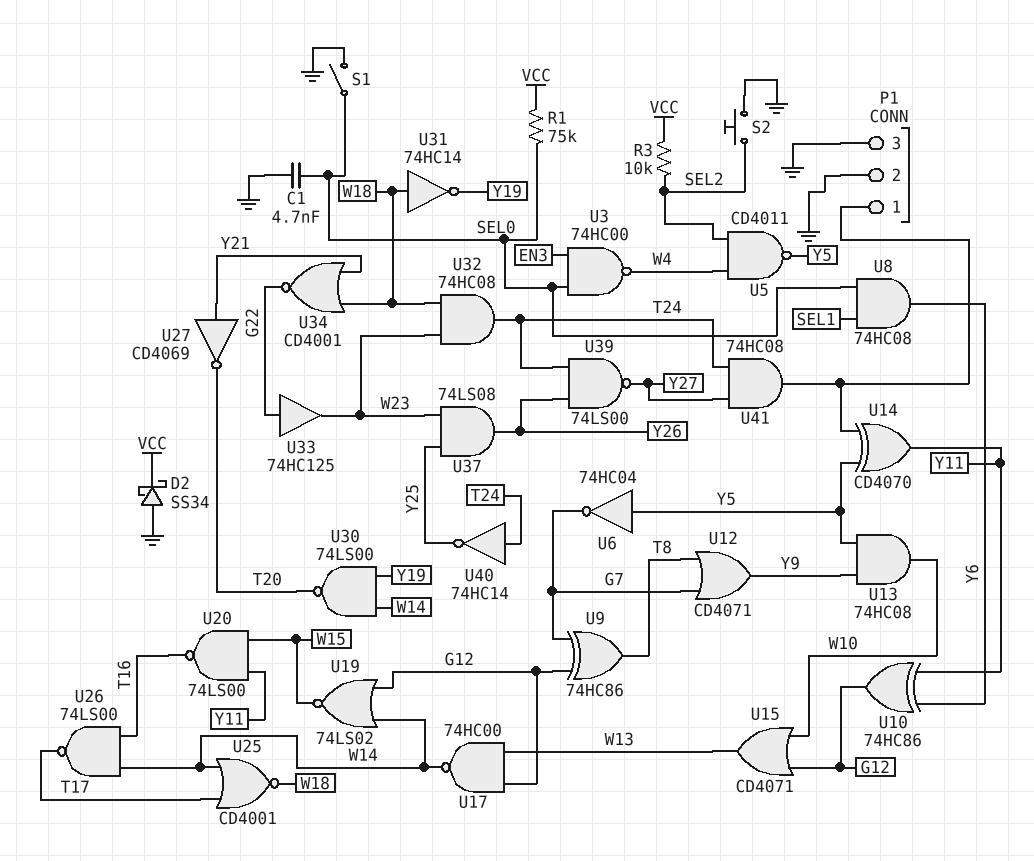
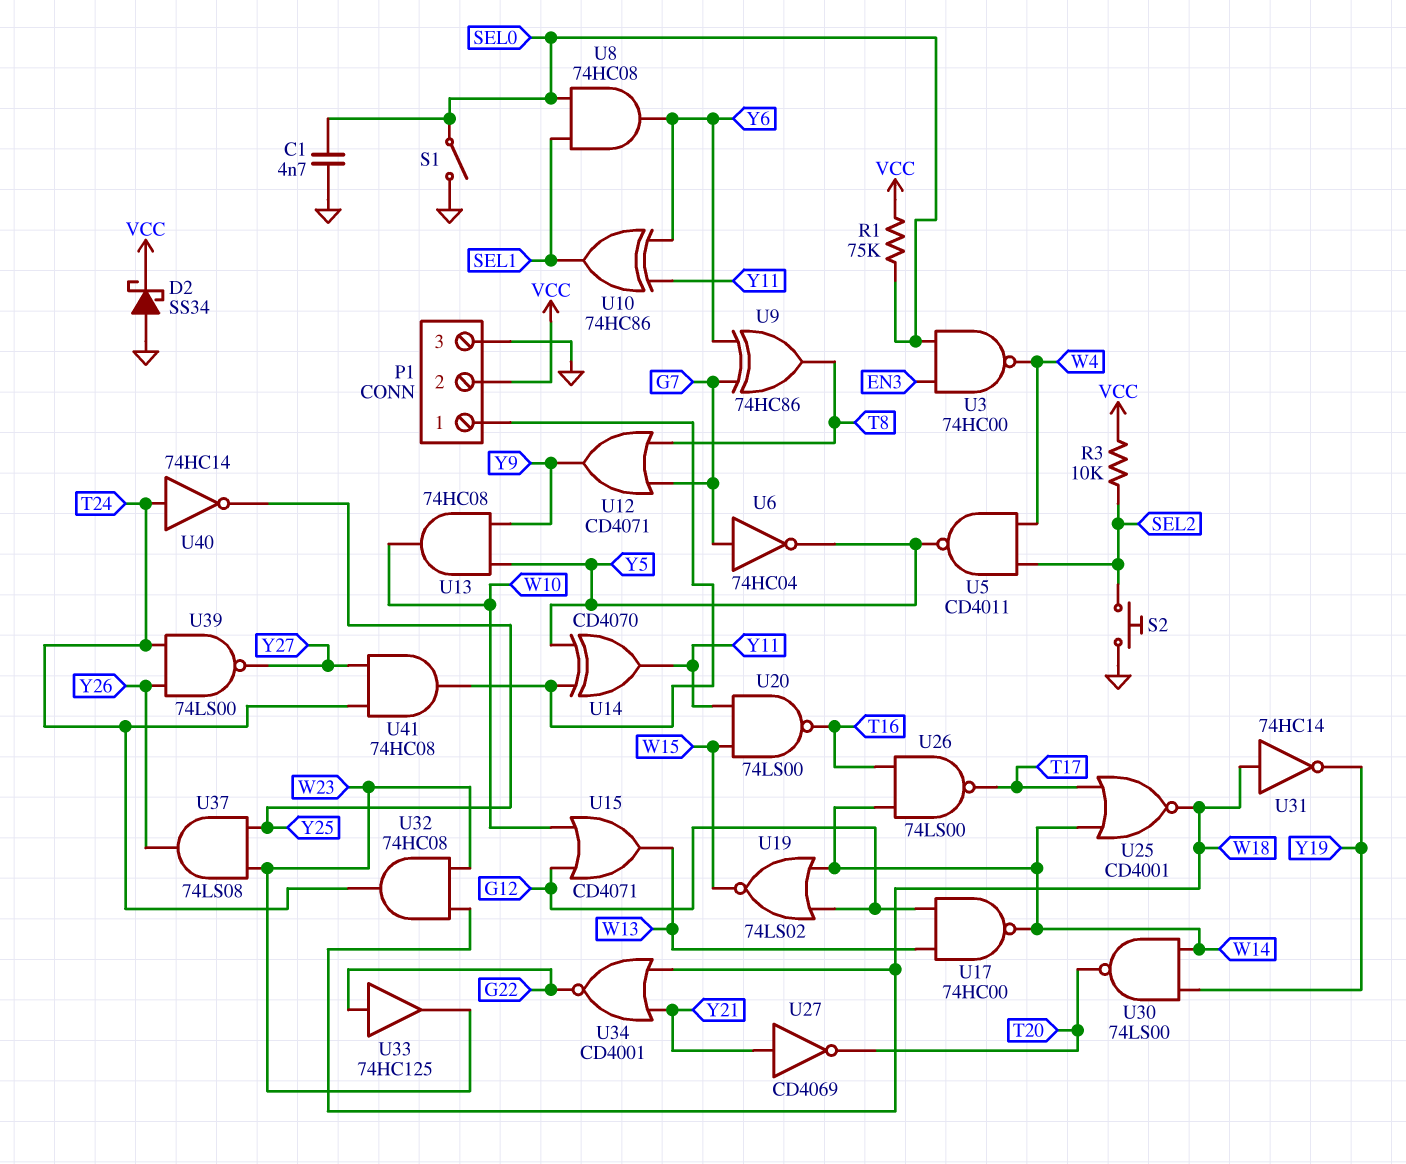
P1 pin 2: GND -> VCC
U6: NOT 74HC04 (in Y5, out G7) -> NOT 74HC04 (in G7, out Y5)
U9: XOR 74HC86 (in G7, in G12, out T8) -> XOR 74HC86 (in G7, in Y6, out T8)
U10: XOR 74HC86 (in Y6, in Y11, out G12) -> XOR 74HC86 (in Y6, in Y11, out SEL1)

